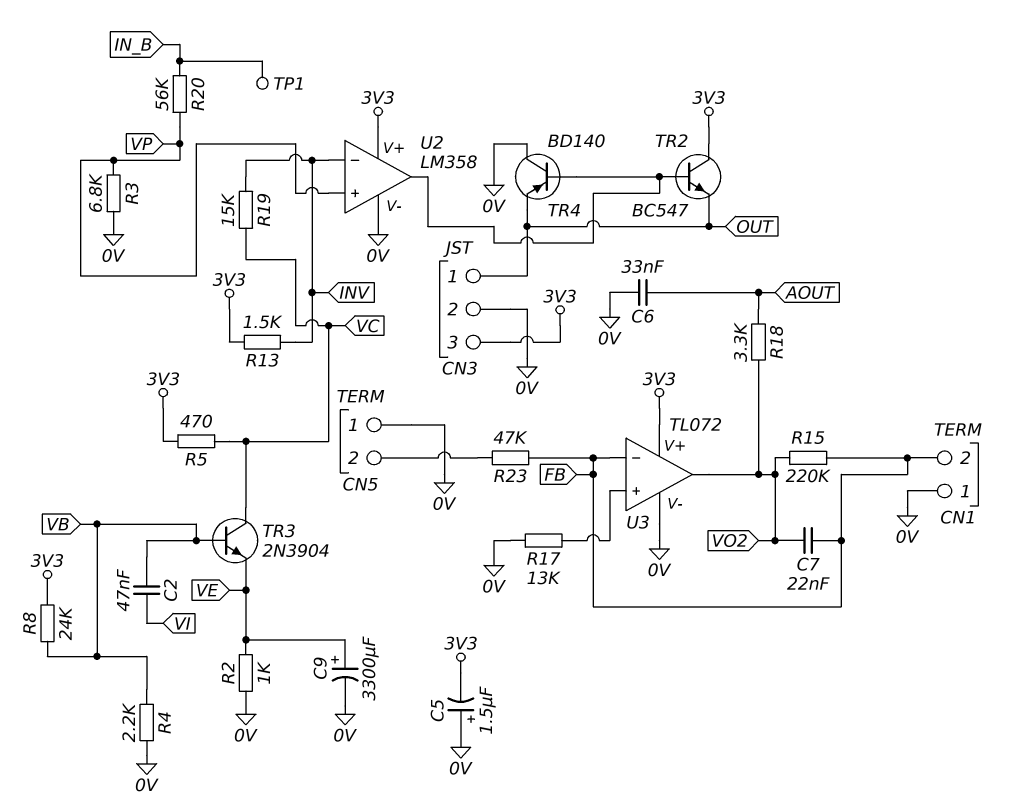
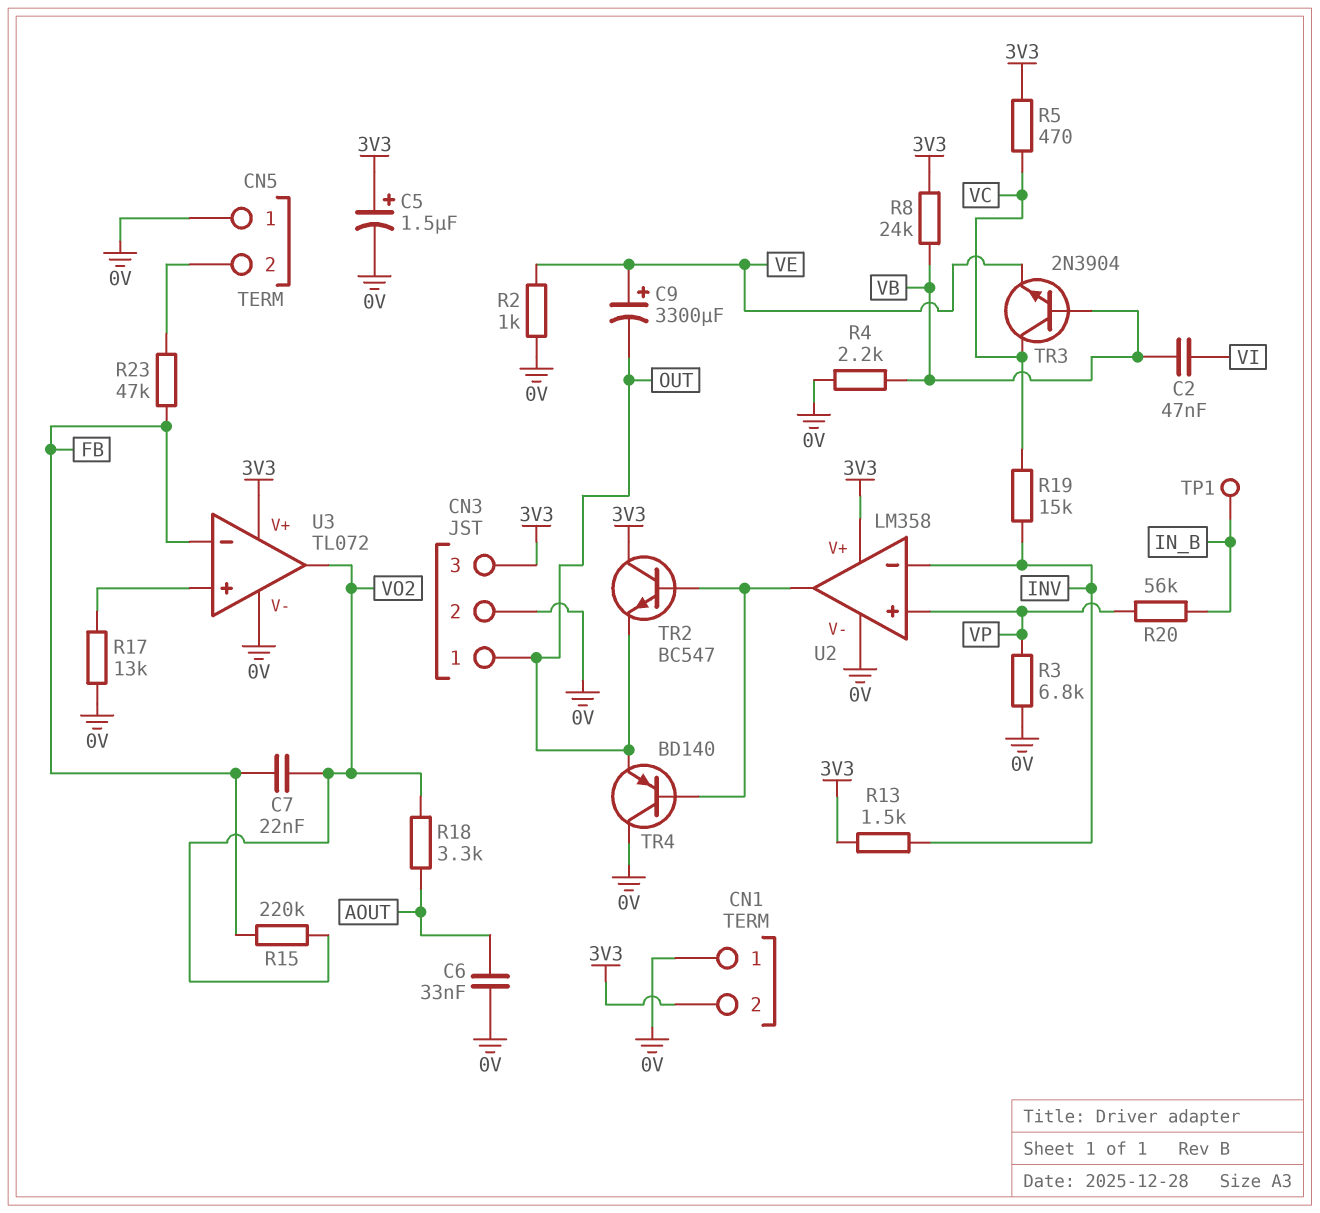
C5: 1.5uF (plus 0V, minus 3V3) -> 1.5uF (plus 3V3, minus 0V)
C9: 3300uF (plus VE, minus 0V) -> 3300uF (plus VE, minus OUT)
CN1 pin 2: FB -> 3V3

